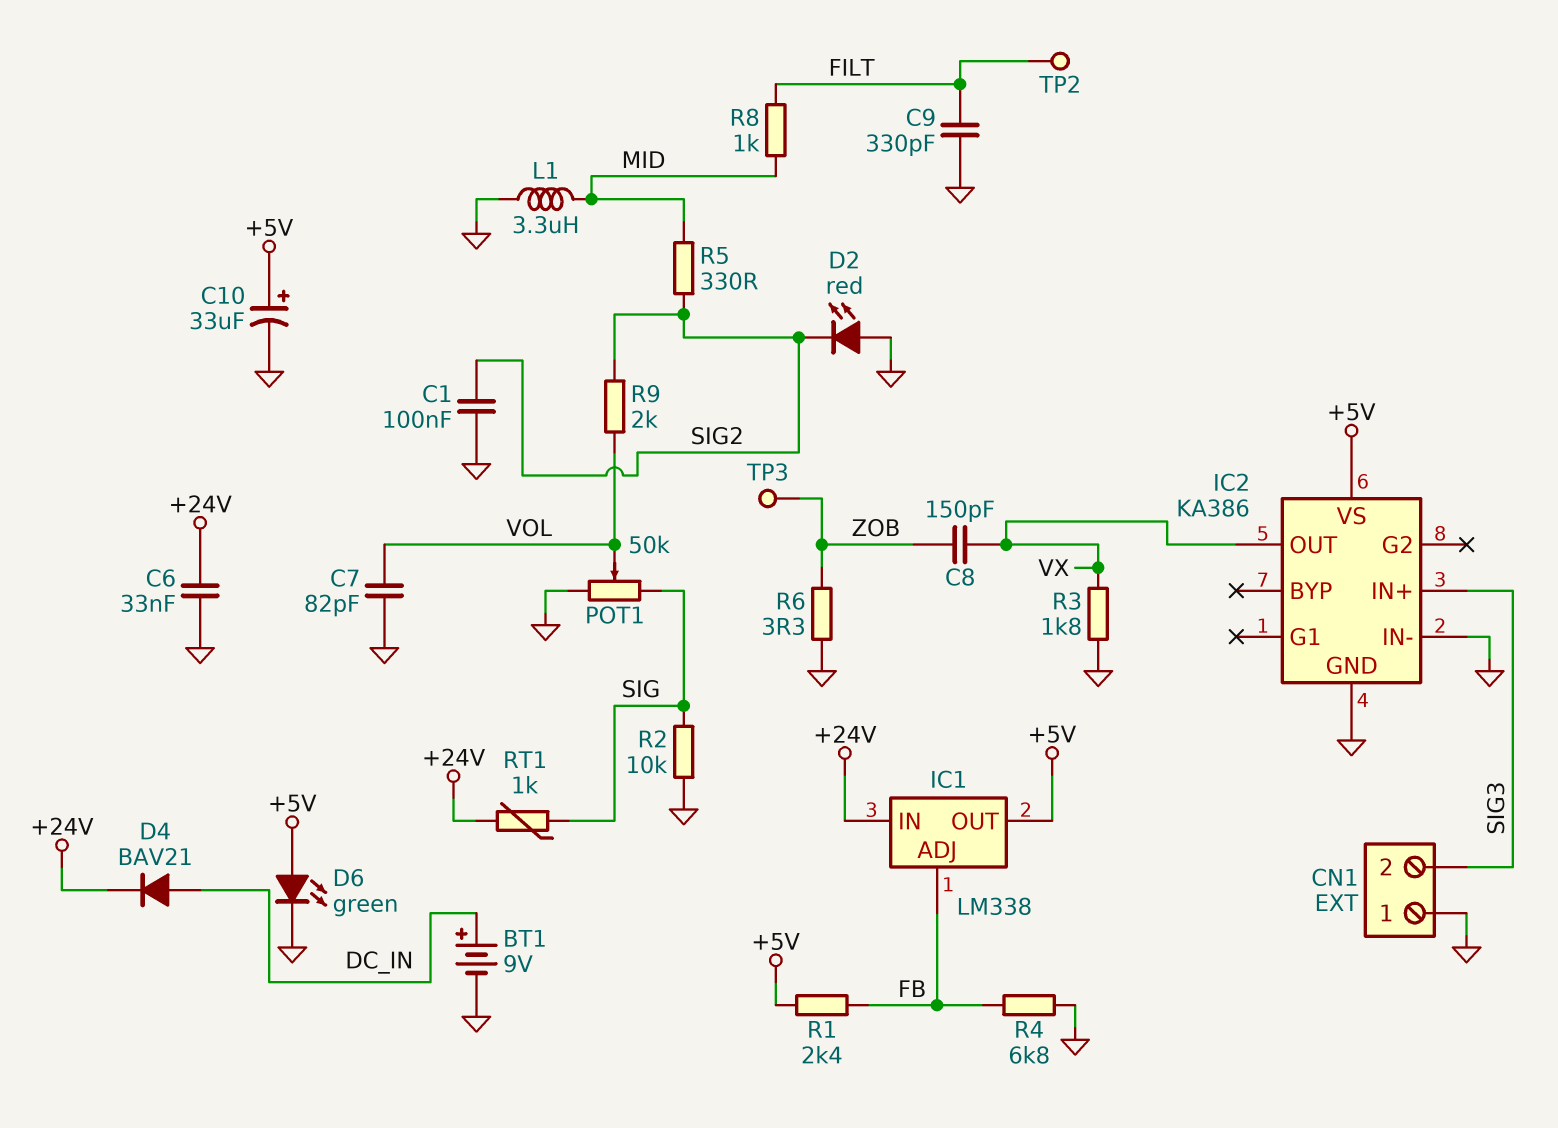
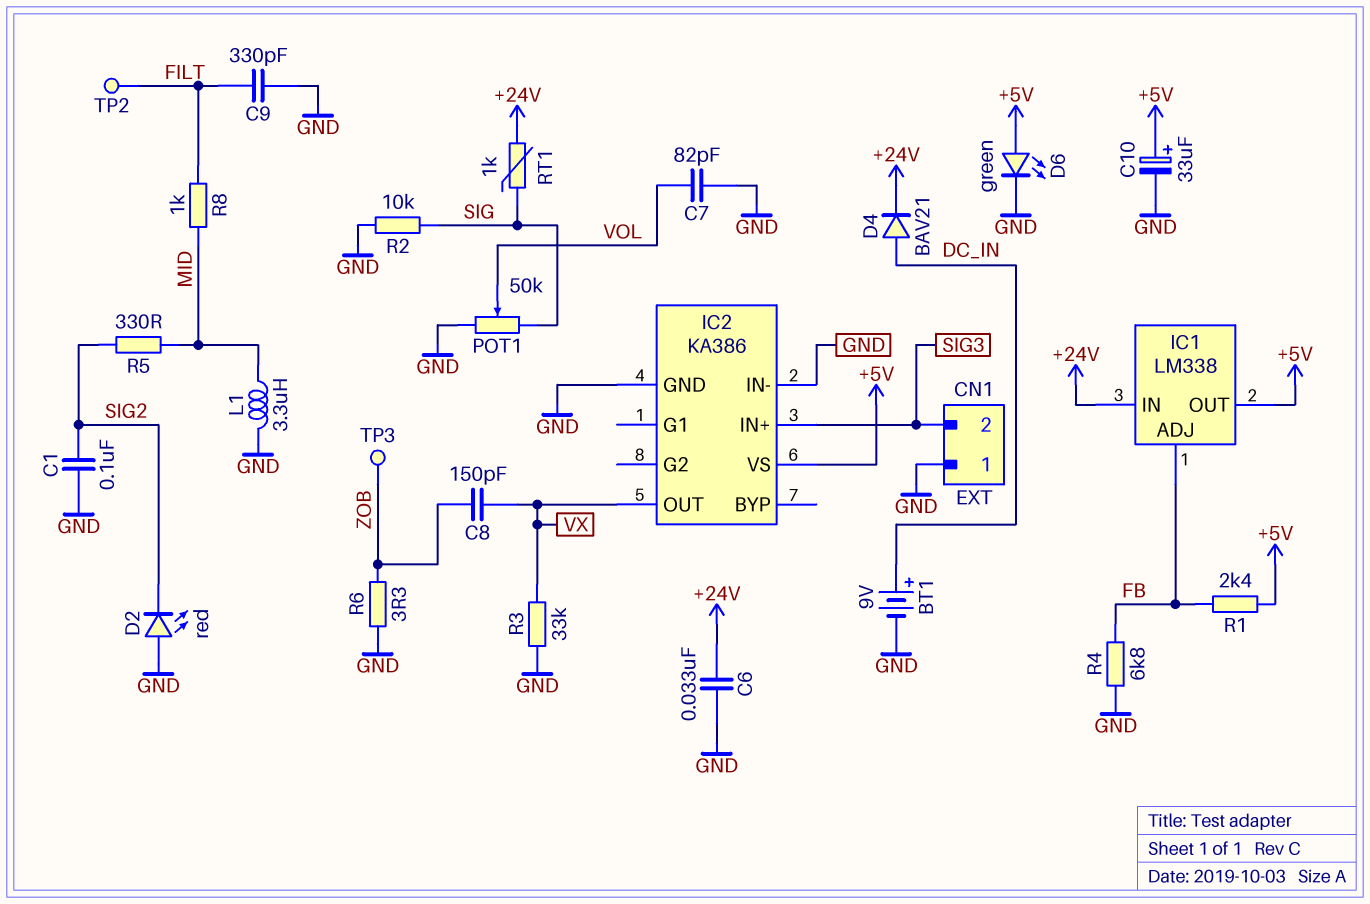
R3: 1.8k (GND, VX) -> 33k (GND, VX)
R9: 2k (SIG2, VOL) -> none

